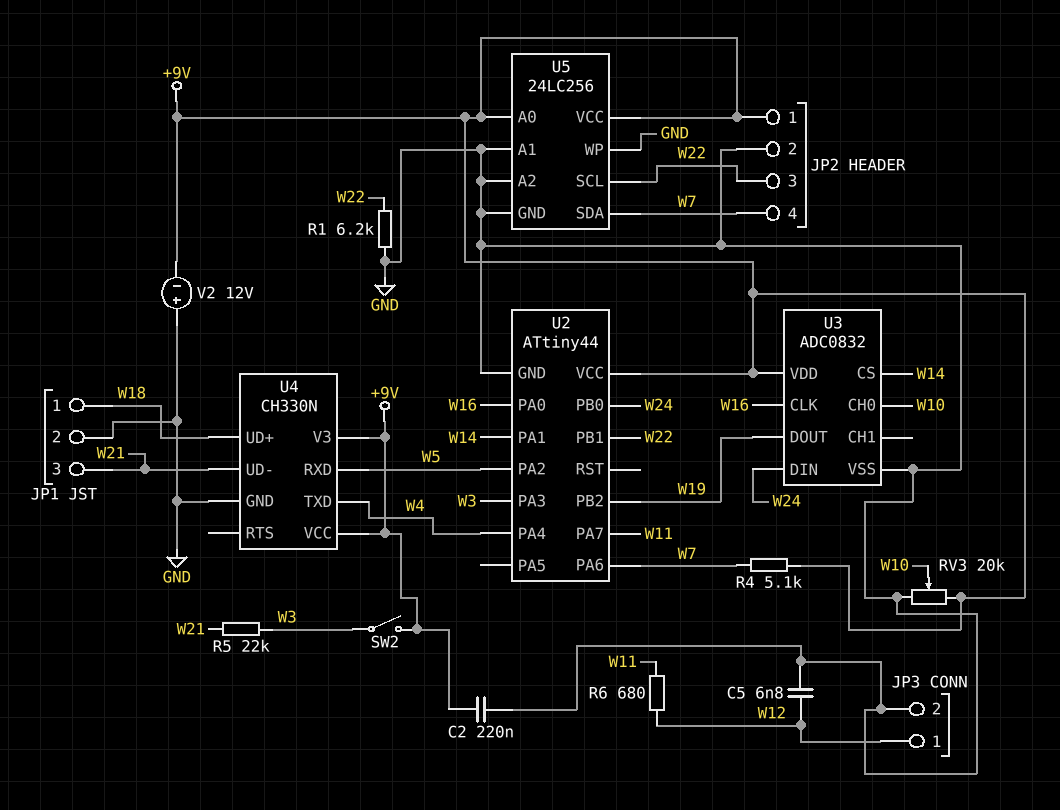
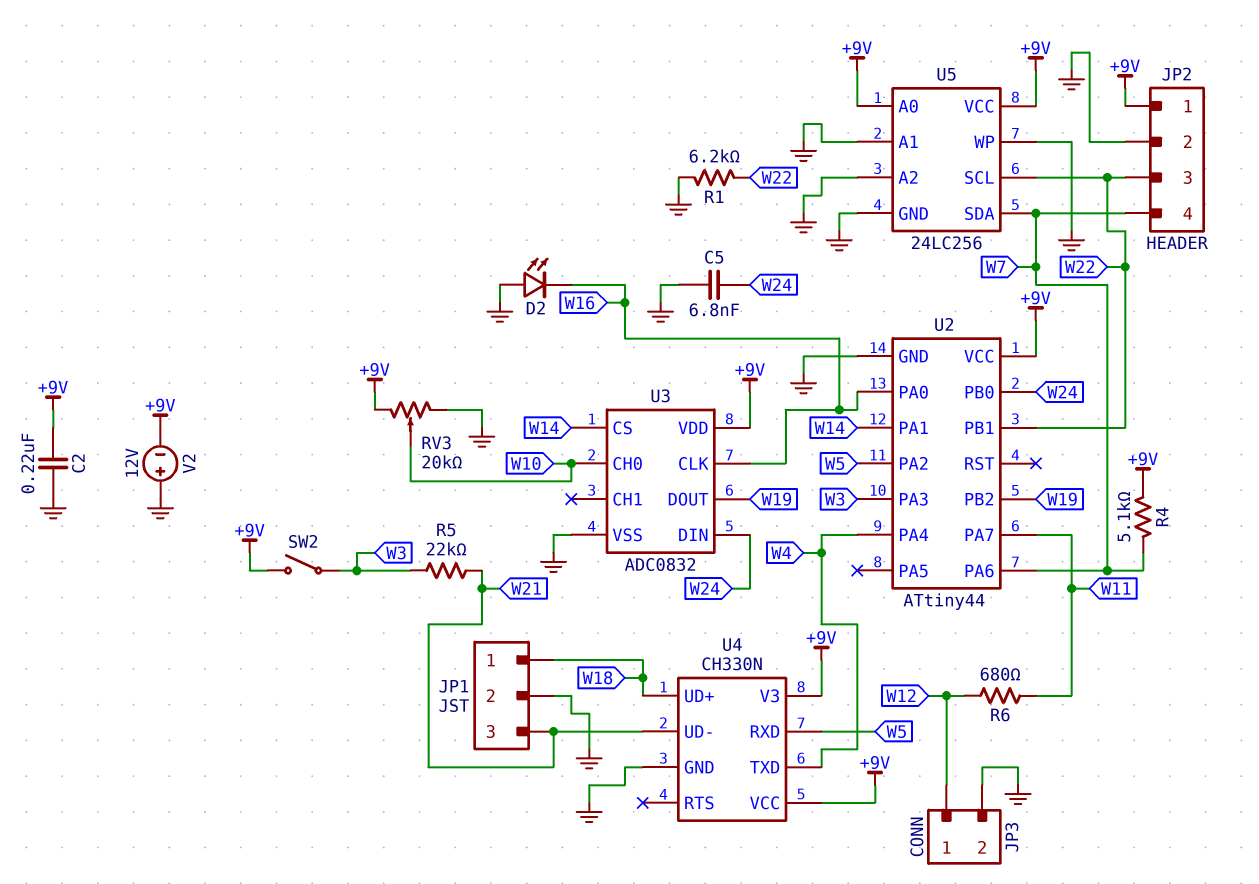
C5: 6.8nF (GND, W12) -> 6.8nF (GND, W24)
D2: none -> LED (A GND, K W16)

